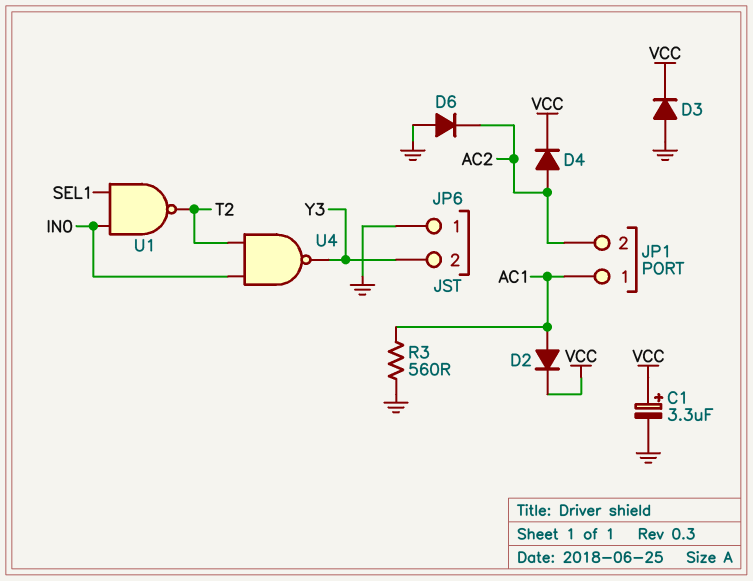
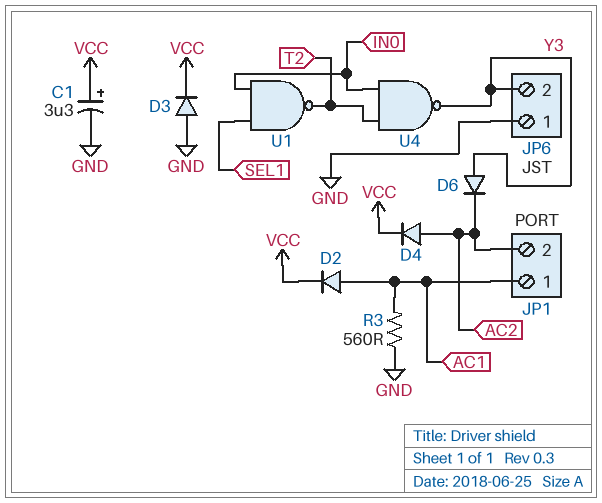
D6: diode (A GND, K AC2) -> diode (A Y3, K AC2)

